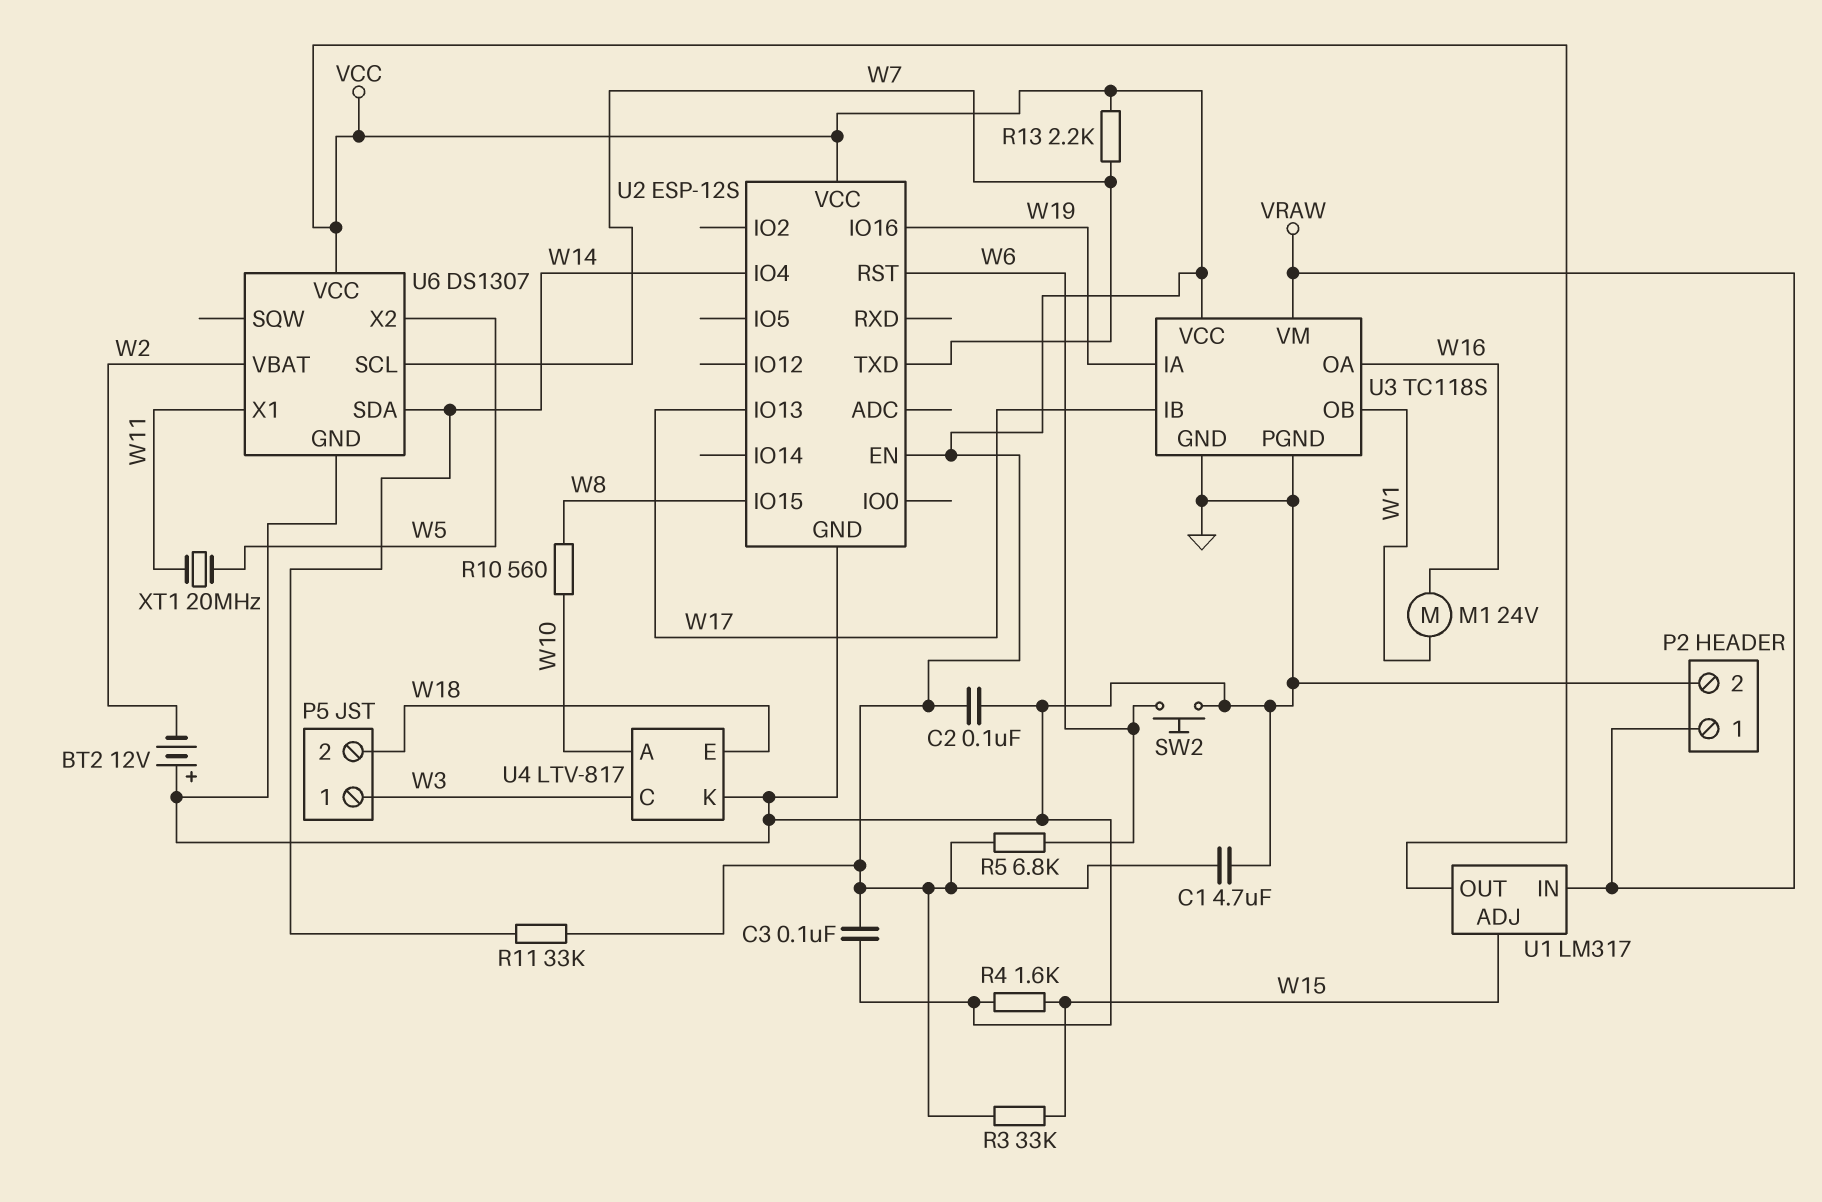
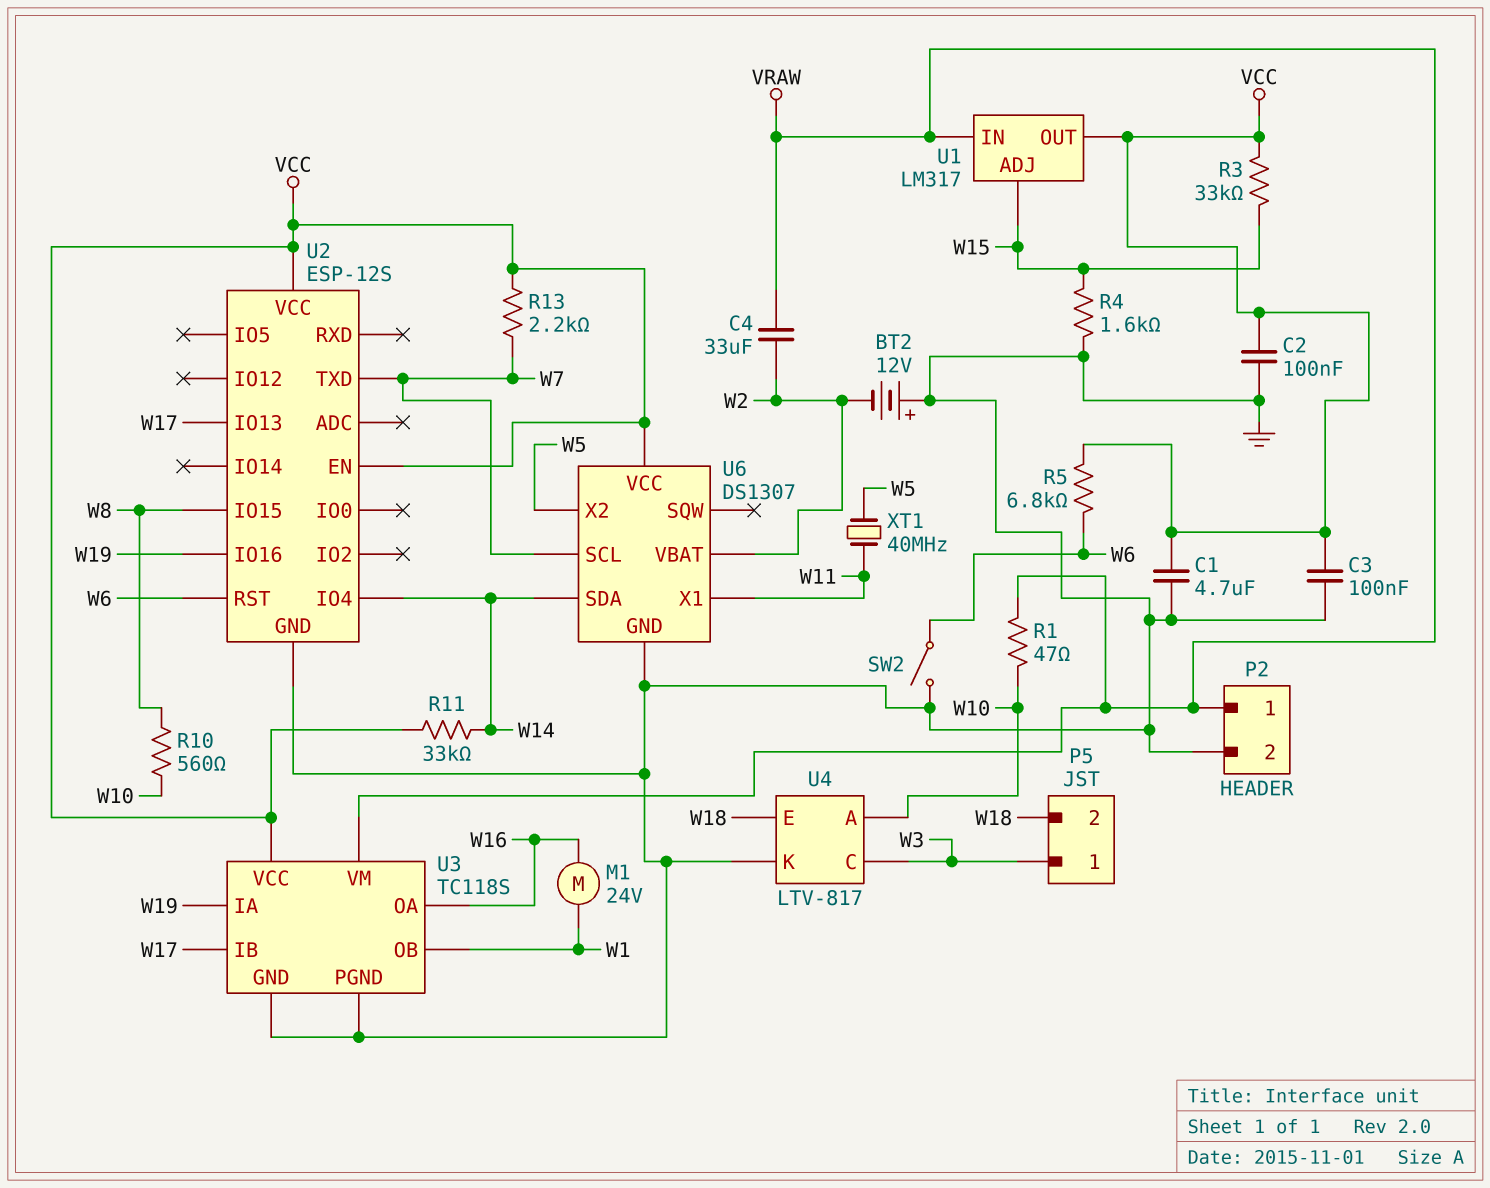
C4: none -> 33uF (VRAW, W2)
R1: none -> 47 (VRAW, W10)
SW2: button (GND, W6) -> switch (GND, W6)
XT1: 20MHz (W5, W11) -> 40MHz (W5, W11)

